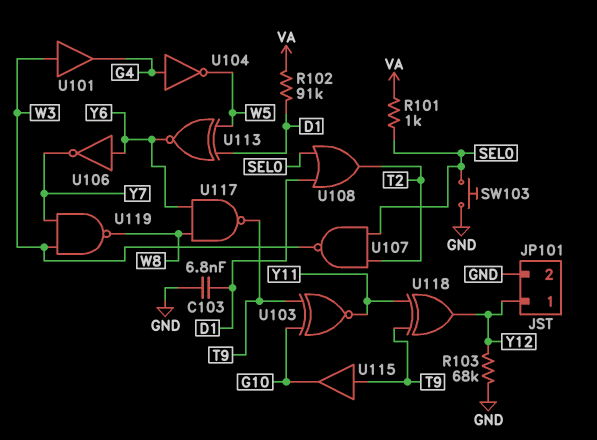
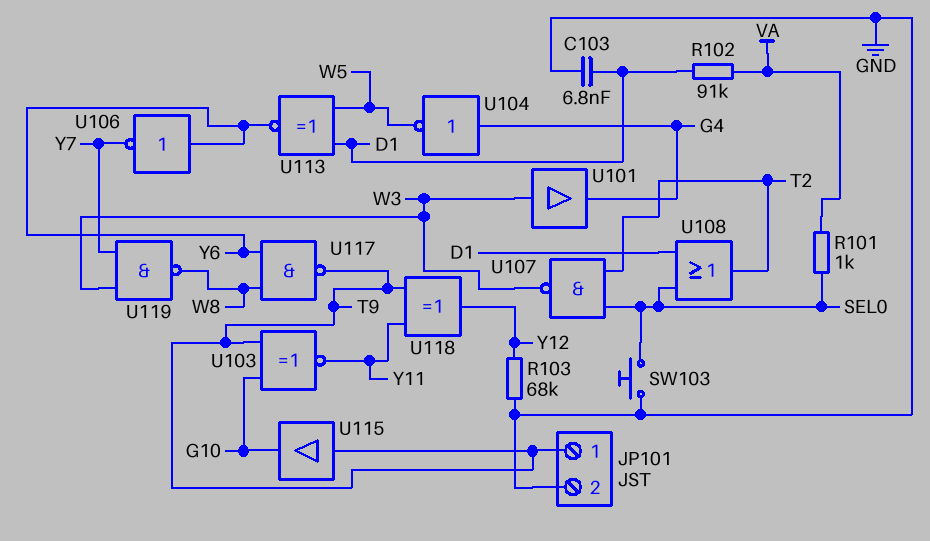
JP101 pin 1: Y12 -> T9

